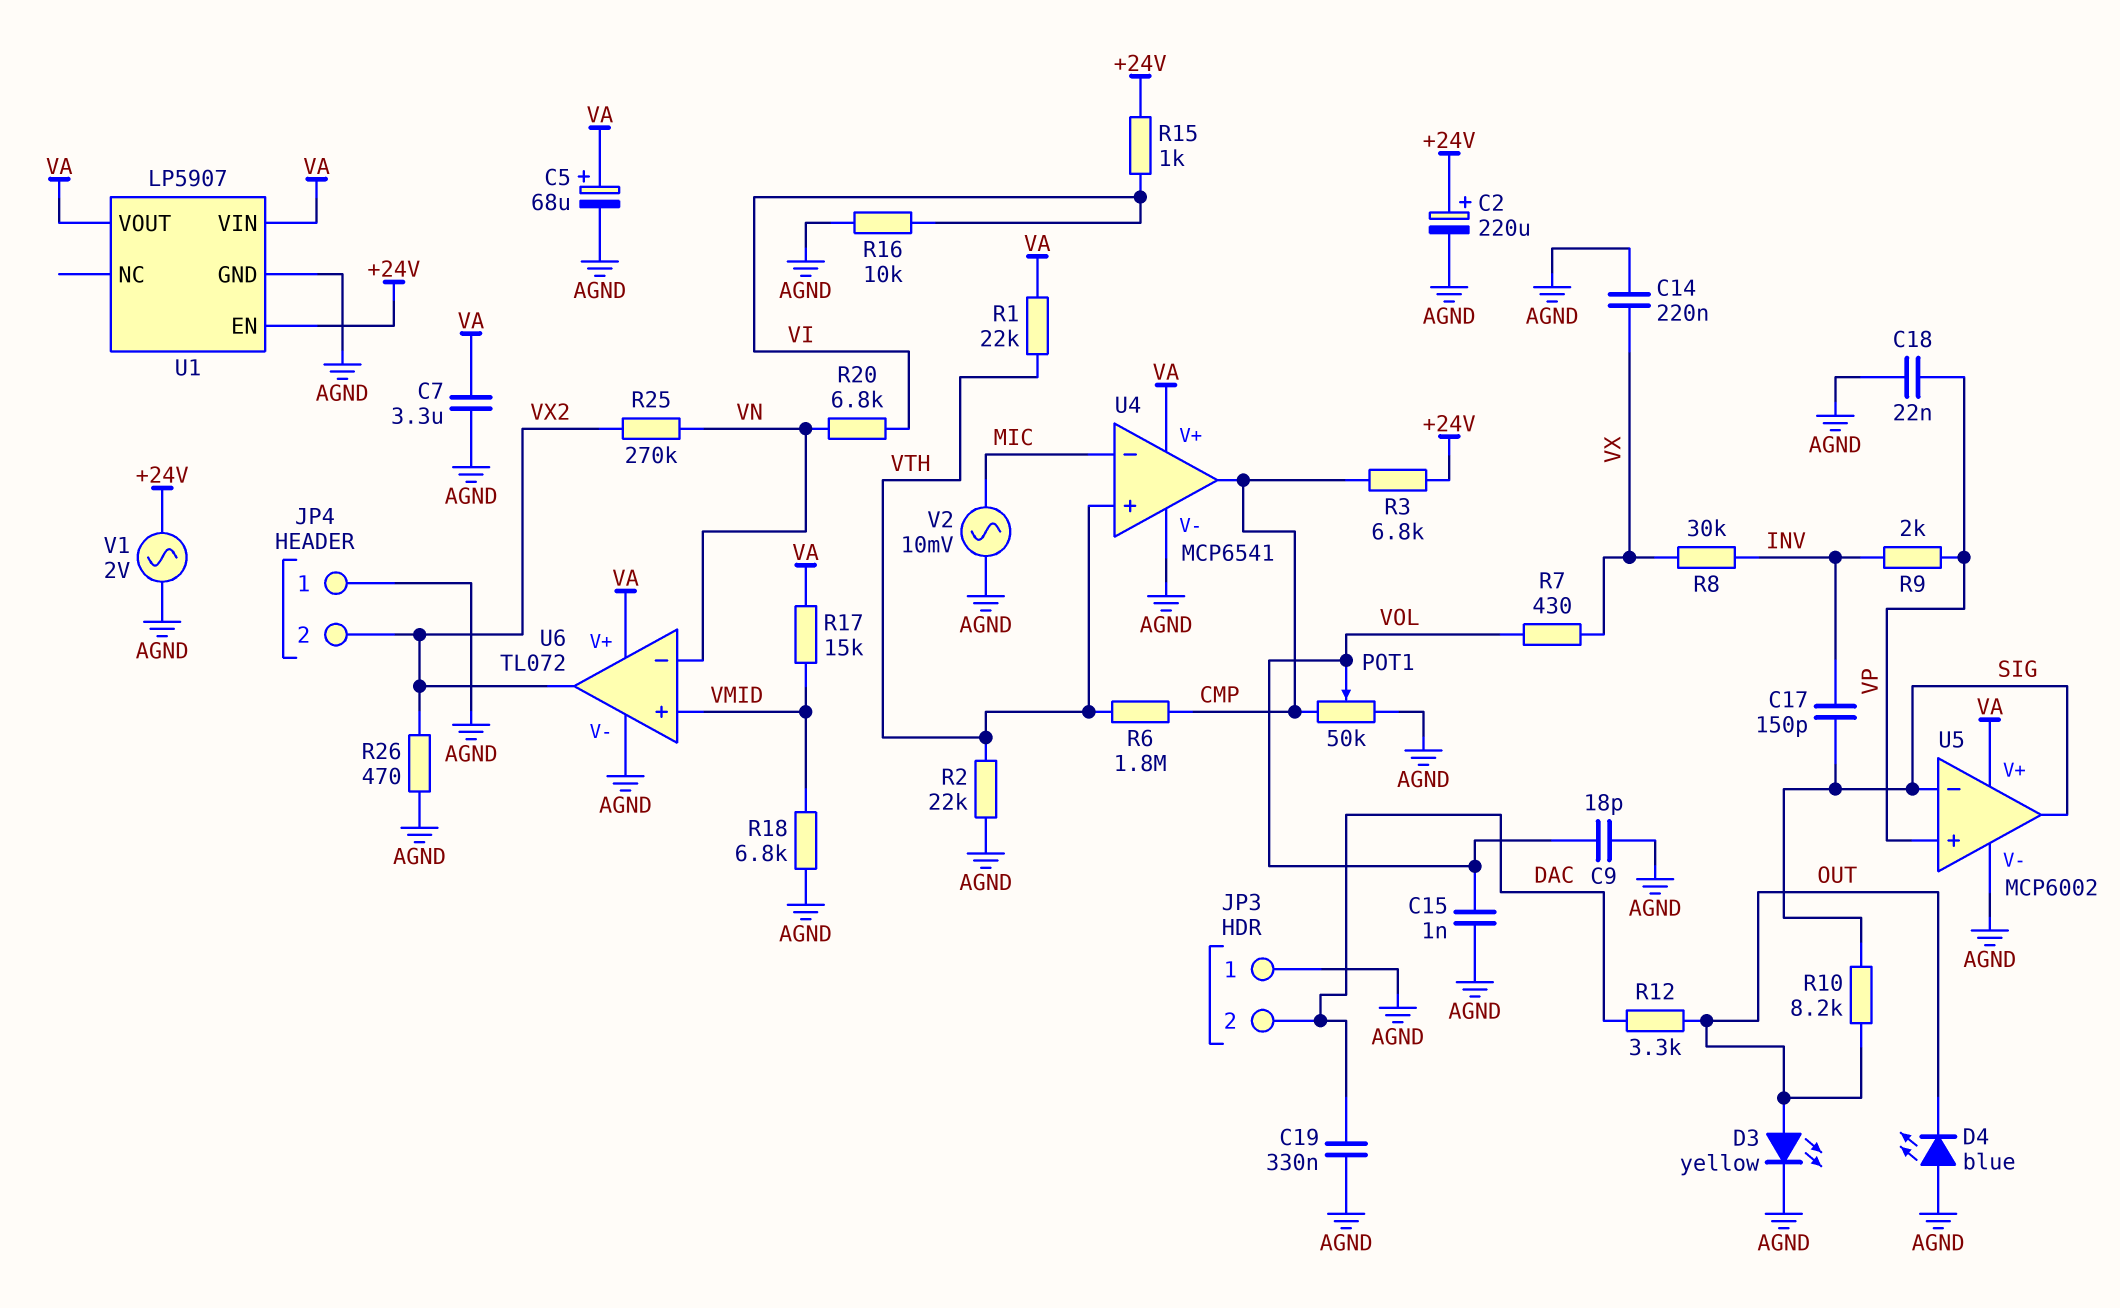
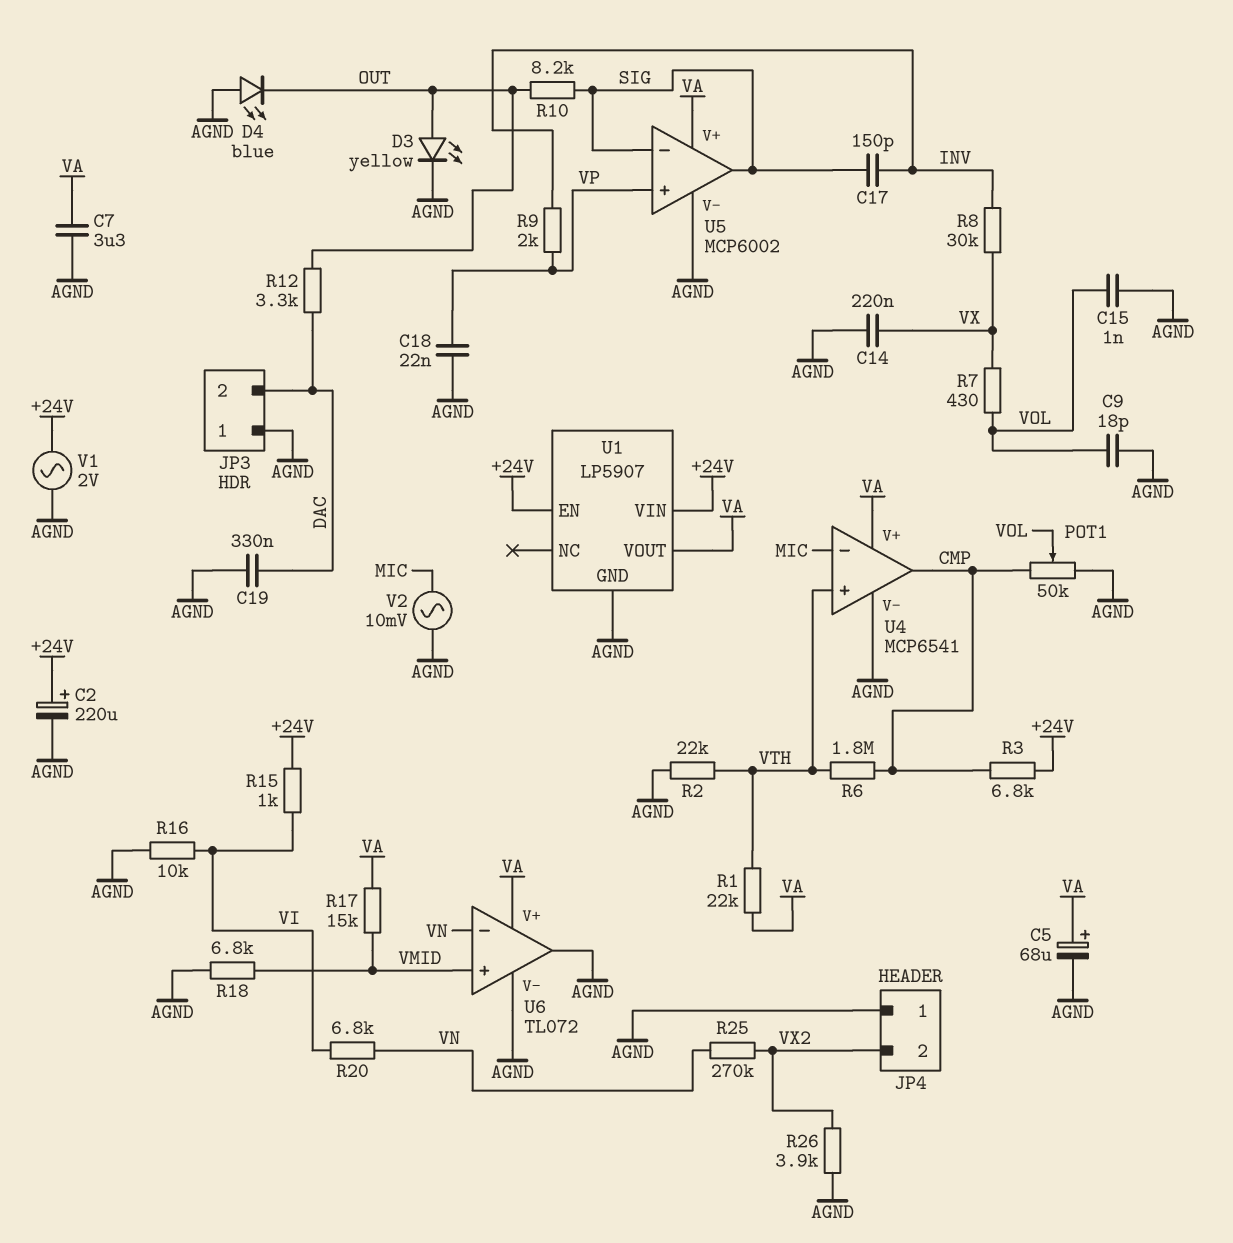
R26: 470 (AGND, VX2) -> 3.9k (AGND, VX2)
U1 pin VIN: VA -> +24V
U6 pin out: VX2 -> AGND

